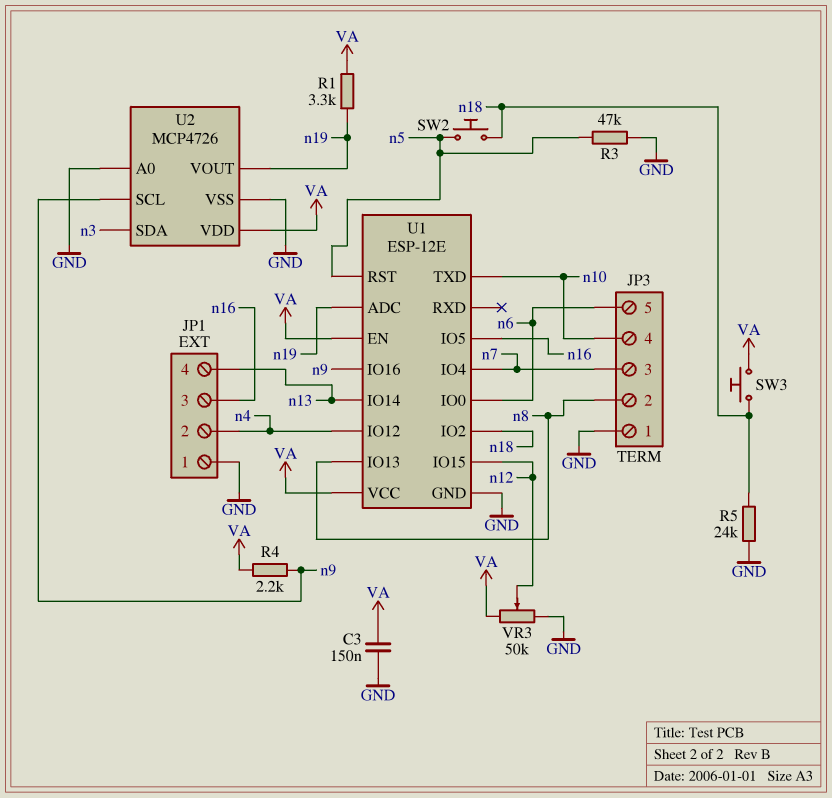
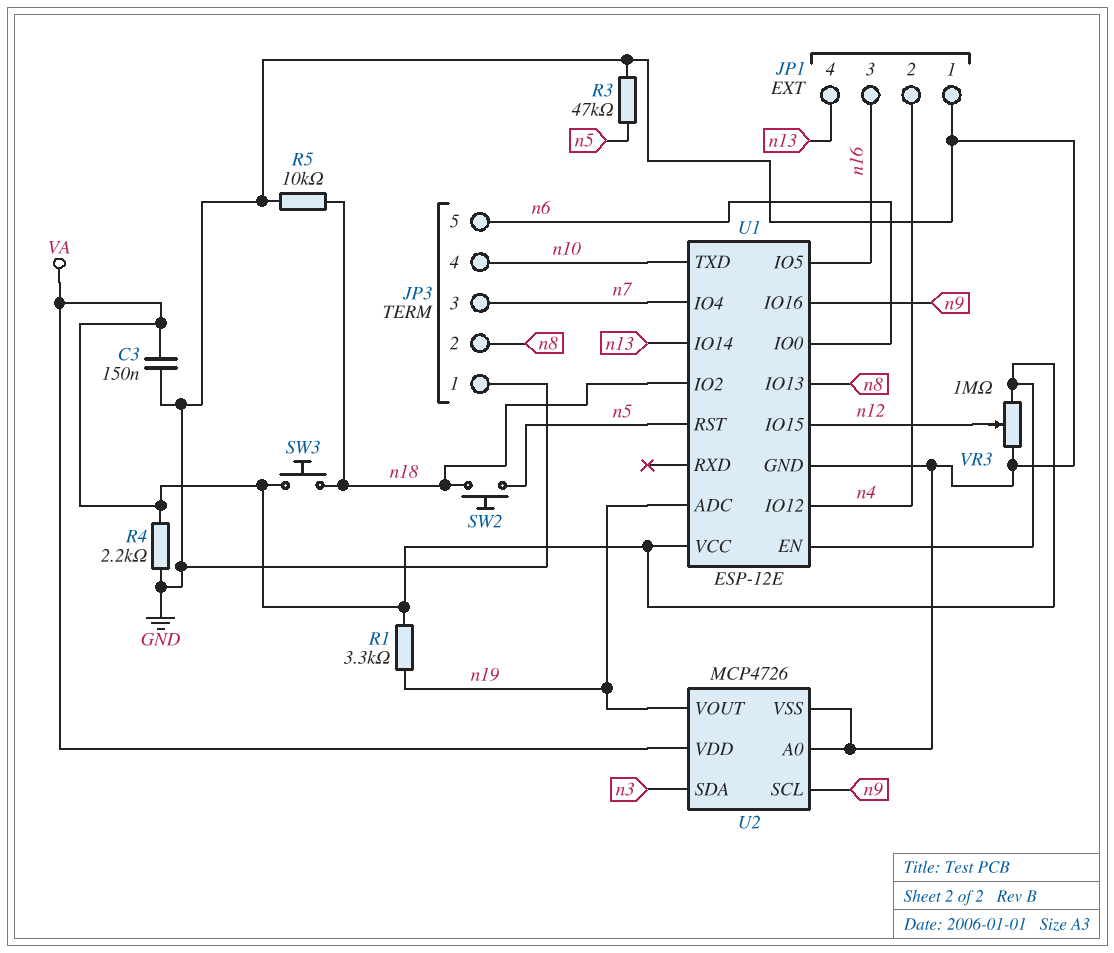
R4: 2.2k (VA, n9) -> 2.2k (GND, VA)
R5: 24k (GND, n18) -> 10k (GND, n18)
VR3: 50k (GND, VA, wiper n12) -> 1M (GND, VA, wiper n12)

